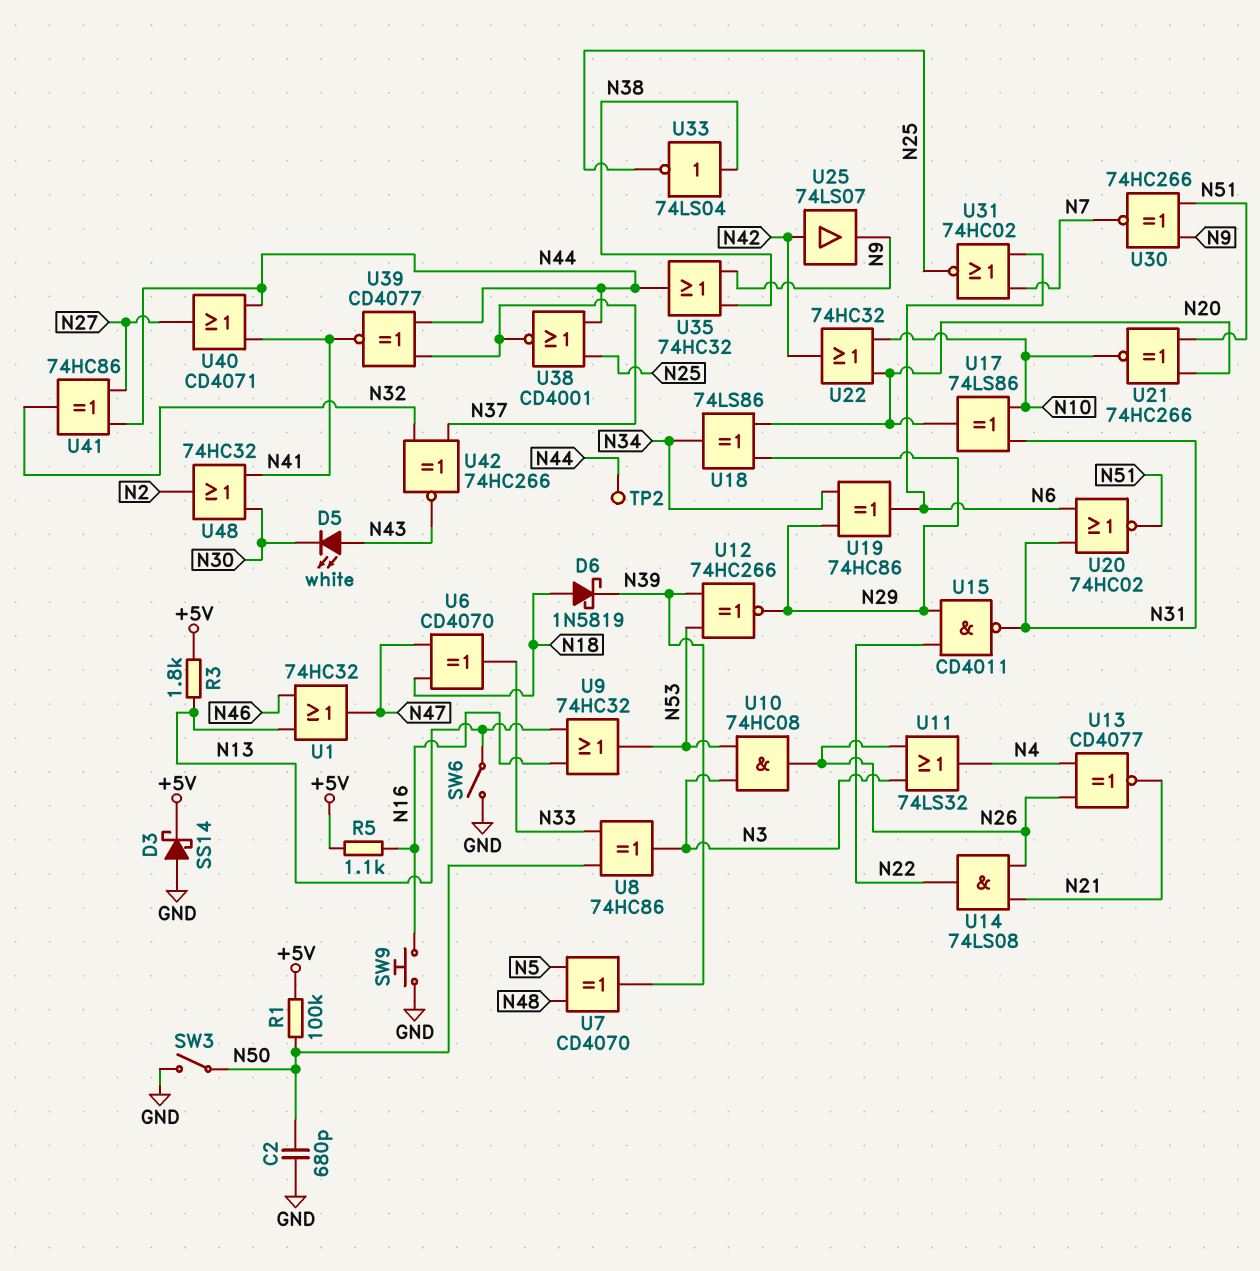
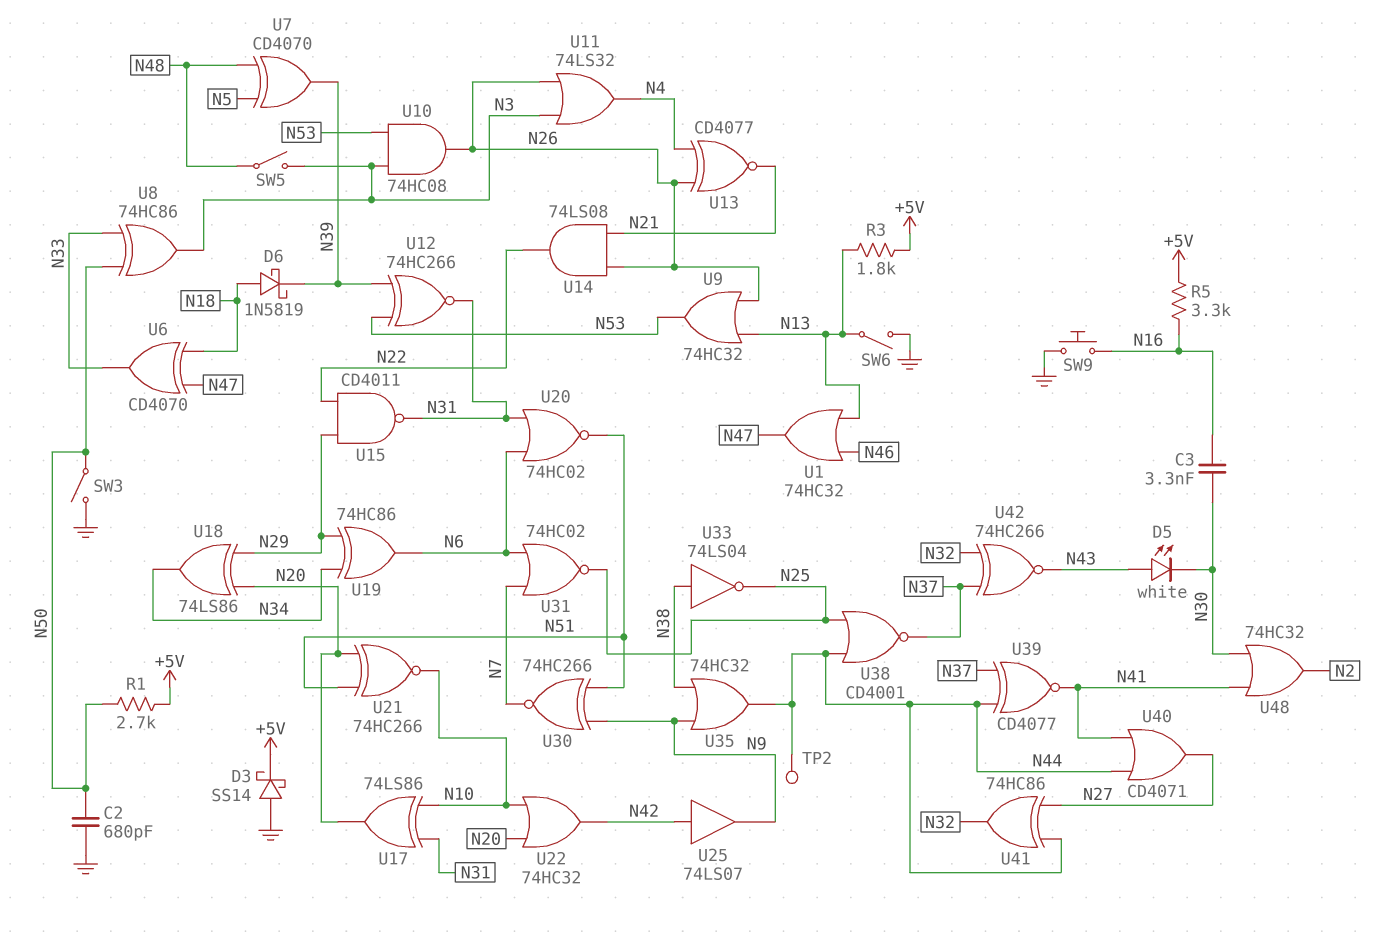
C3: none -> 3.3nF (N16, N30)
R1: 100k (+5V, N50) -> 2.7k (+5V, N50)
R5: 1.1k (+5V, N16) -> 3.3k (+5V, N16)
SW5: none -> switch (N3, N48)
U9: OR 74HC32 (in N13, in N16, out N53) -> OR 74HC32 (in N13, in N26, out N53)
U12: XNOR 74HC266 (in N39, in N53, out N29) -> XNOR 74HC266 (in N39, in N53, out N31)

